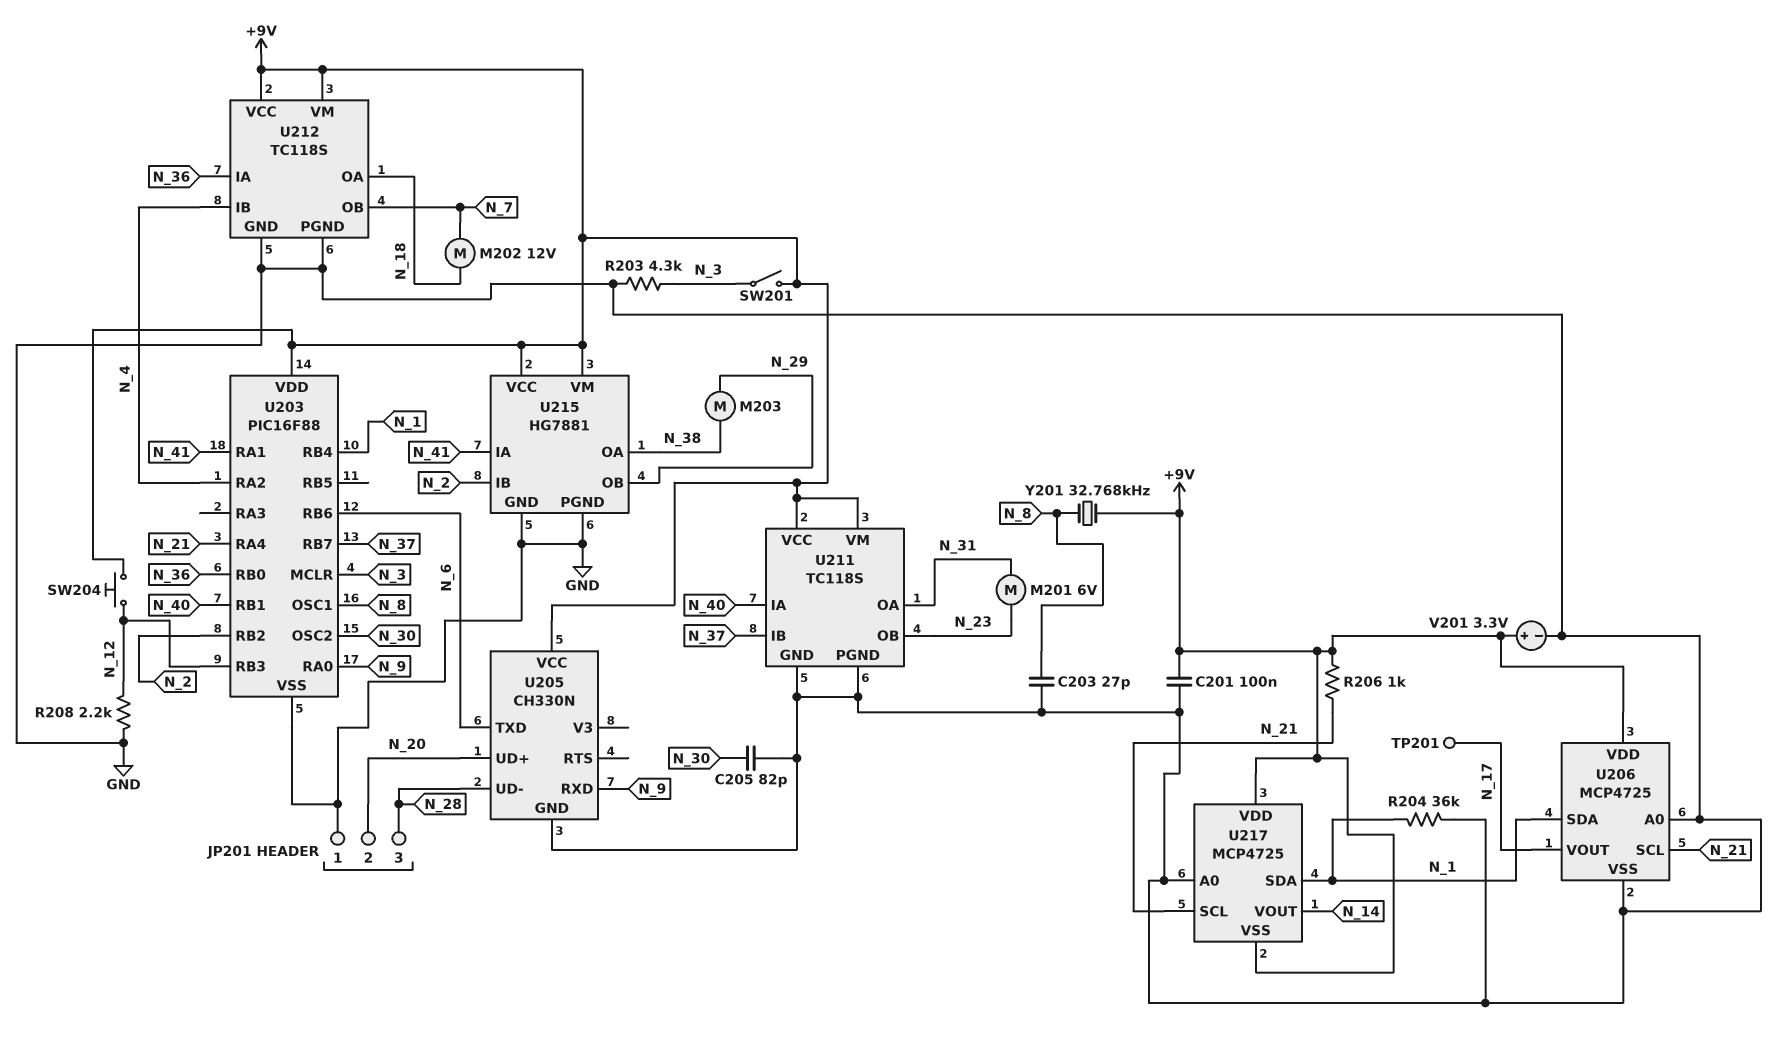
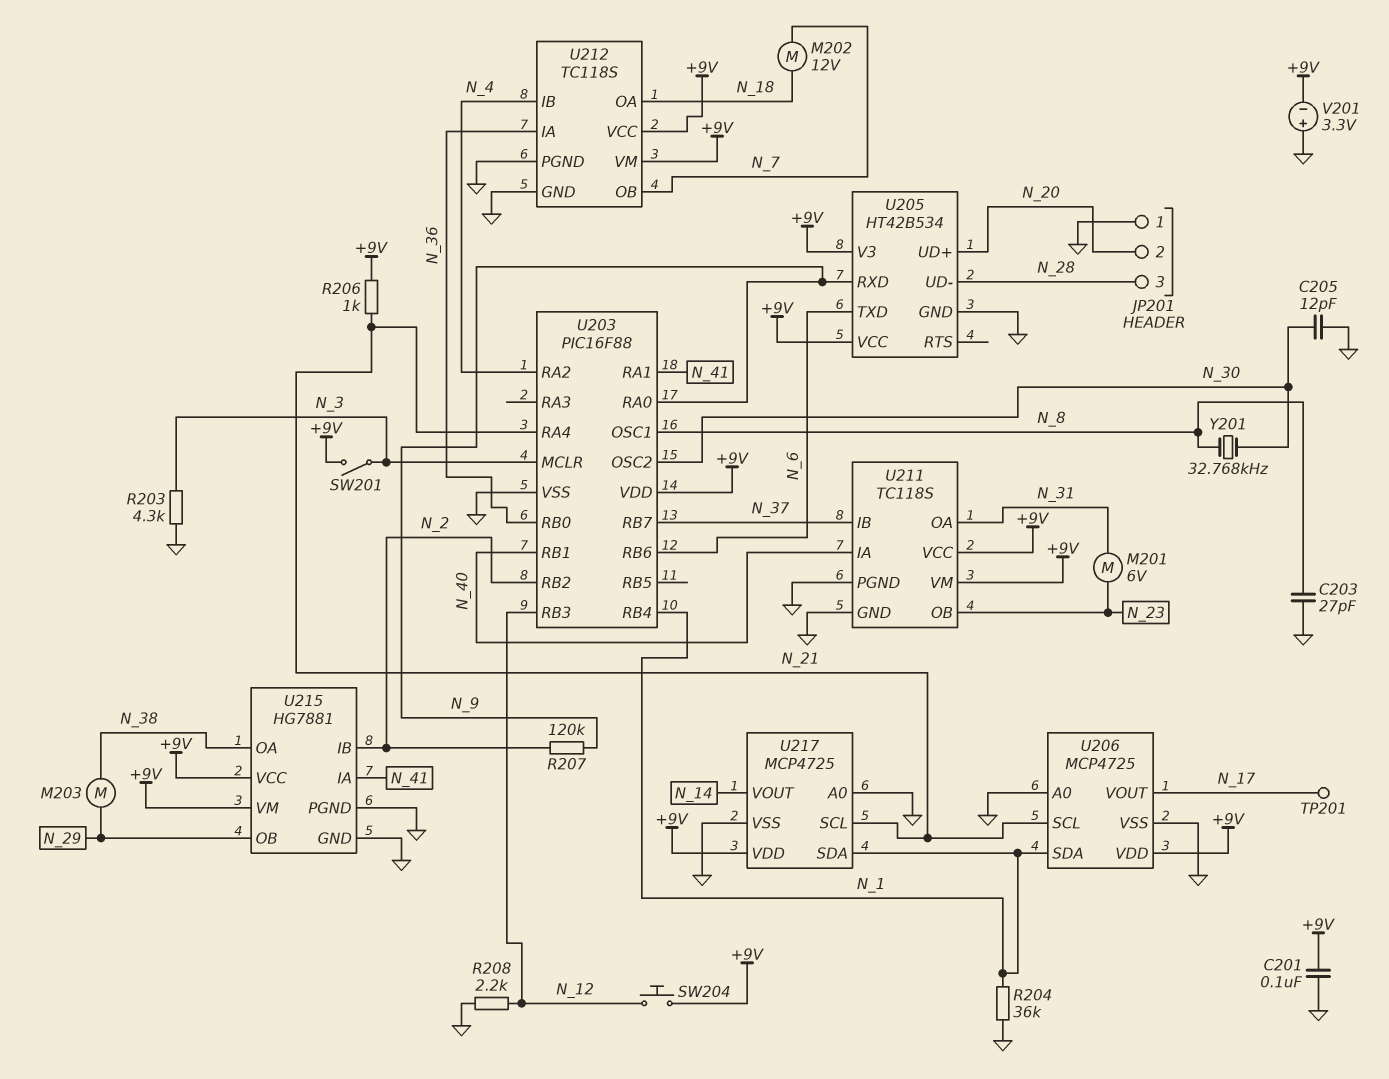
C205: 82pF (GND, N_30) -> 12pF (GND, N_30)
R207: none -> 120k (N_2, N_9)
U205: CH330N -> HT42B534
U205 pin V3: none -> +9V
U217 pin VSS: +9V -> GND
V201: 3.3V (plus +9V, minus GND) -> 3.3V (plus GND, minus +9V)
Y201: 32.768kHz (+9V, N_8) -> 32.768kHz (N_8, N_30)

